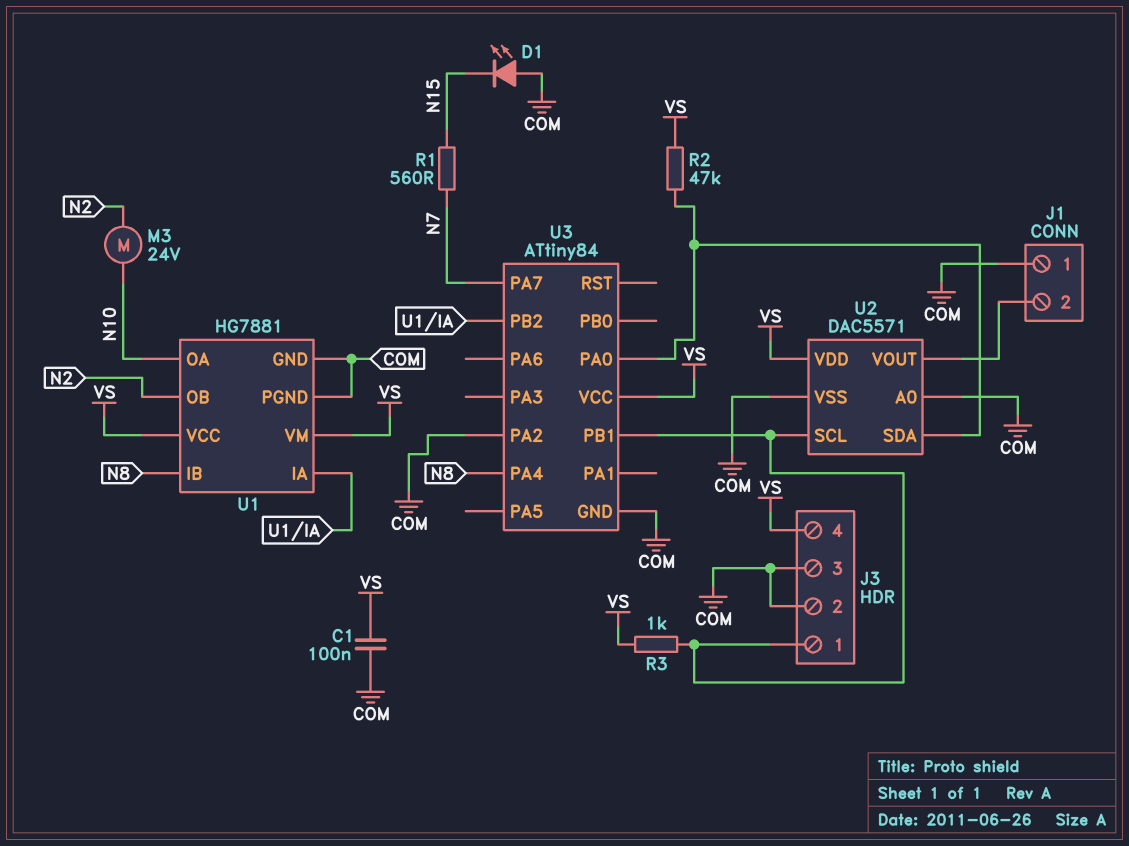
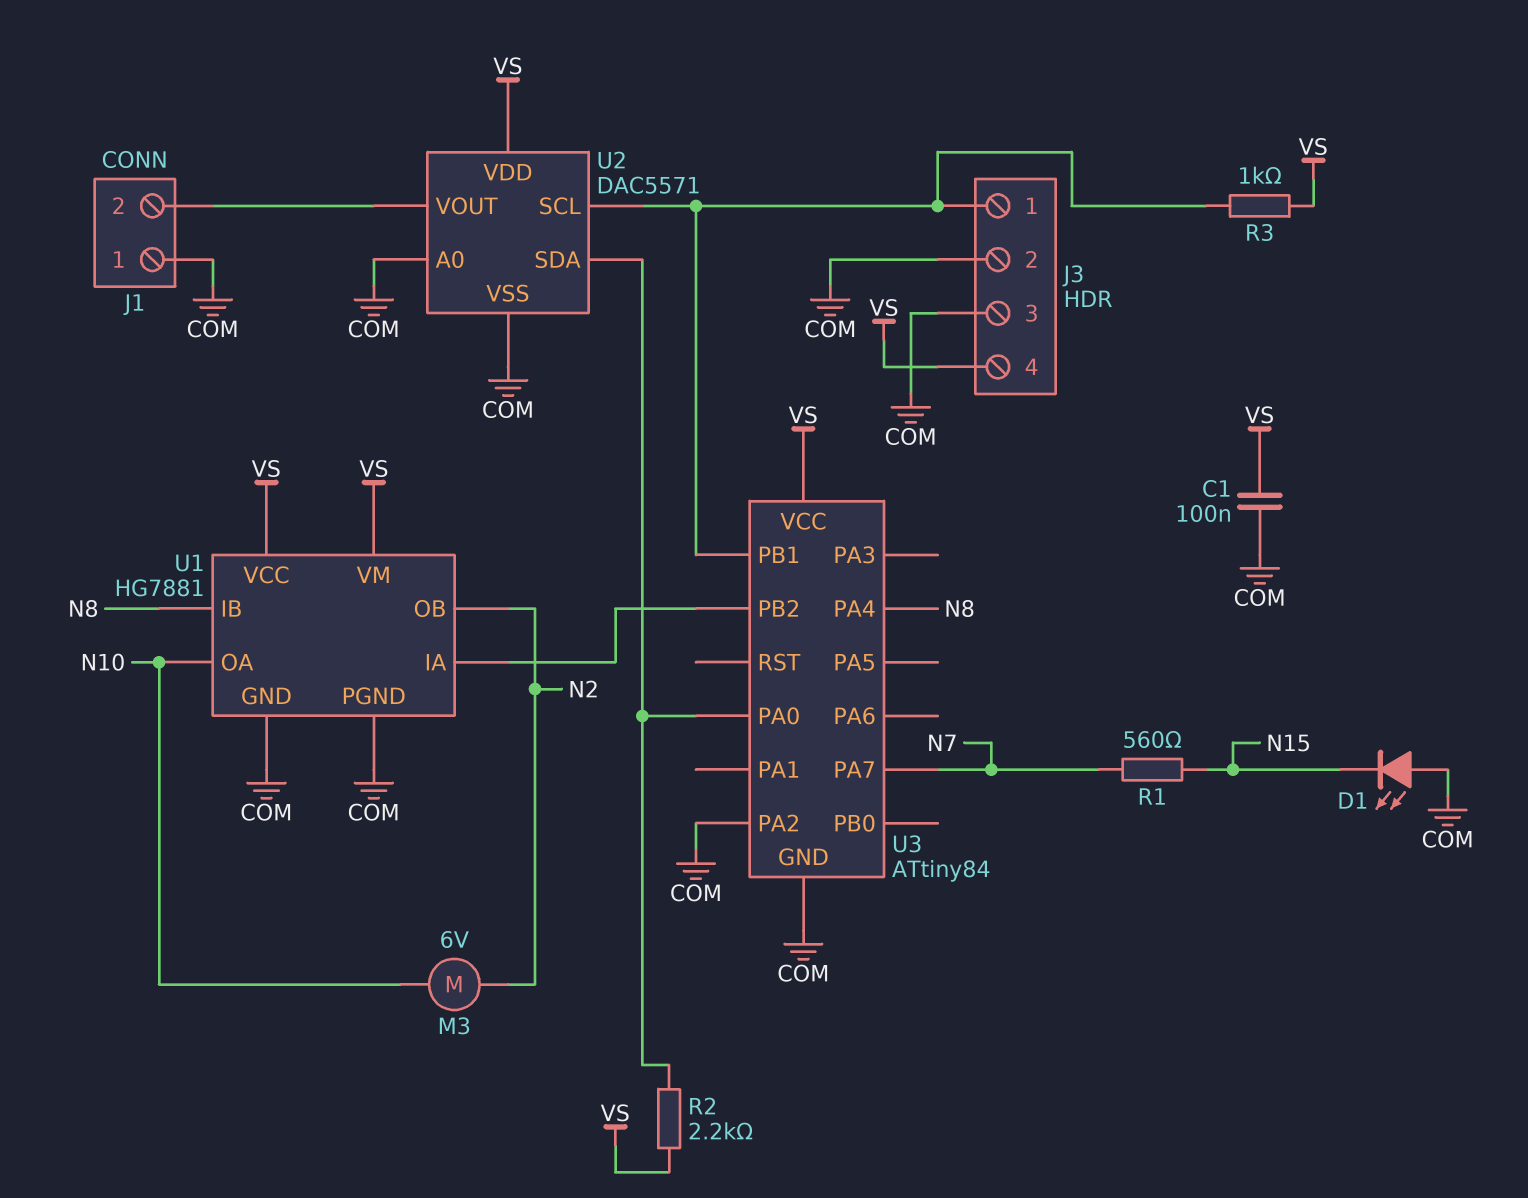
M3: motor 24V (N2, N10) -> motor 6V (N2, N10)
R2: 47k (U2/SDA, VS) -> 2.2k (U2/SDA, VS)

